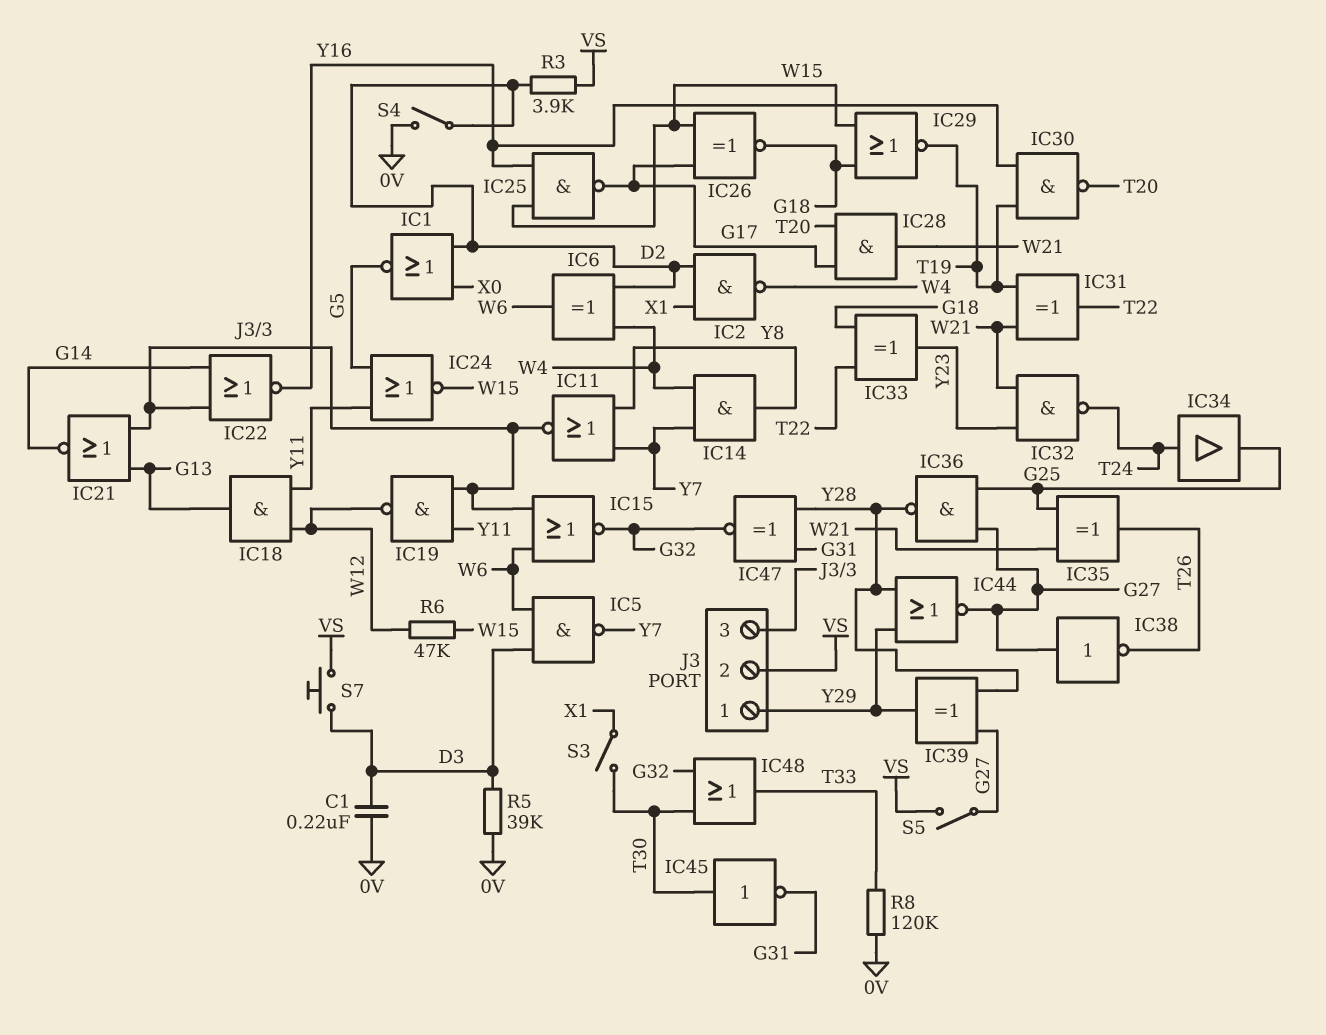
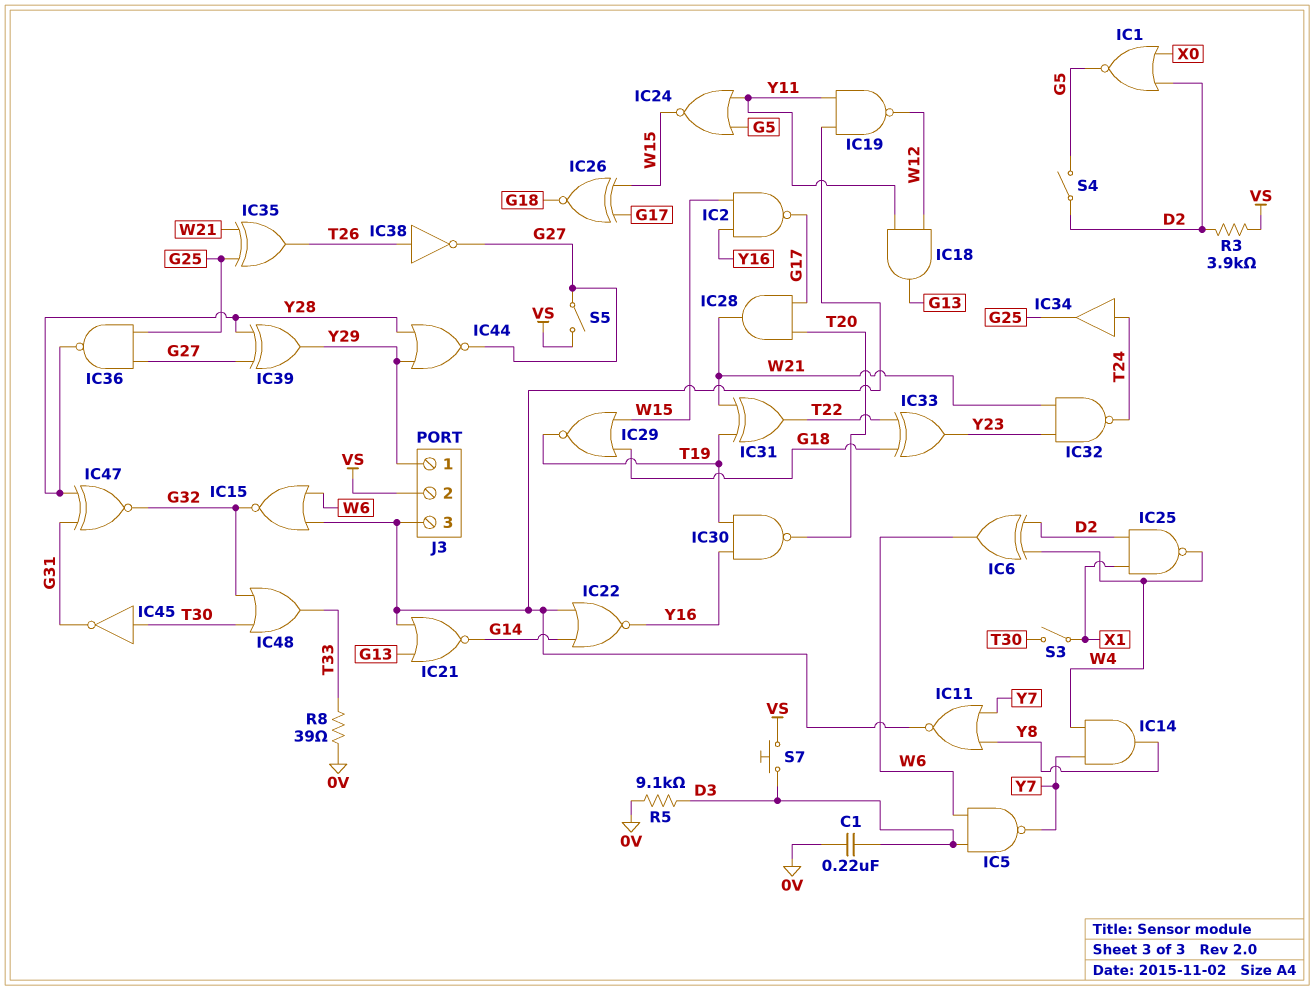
IC2: NAND (in D2, in X1, out W4) -> NAND (in W15, in Y16, out G17)
IC25: NAND (in W15, in Y16, out G17) -> NAND (in D2, in X1, out W4)
IC38: NOT (in G27, out T26) -> NOT (in T26, out G27)
R5: 39k (0V, D3) -> 9.1k (0V, D3)
R6: 47k (W12, W15) -> none
R8: 120k (0V, T33) -> 39 (0V, T33)
S4: switch (0V, D2) -> switch (D2, G5)

